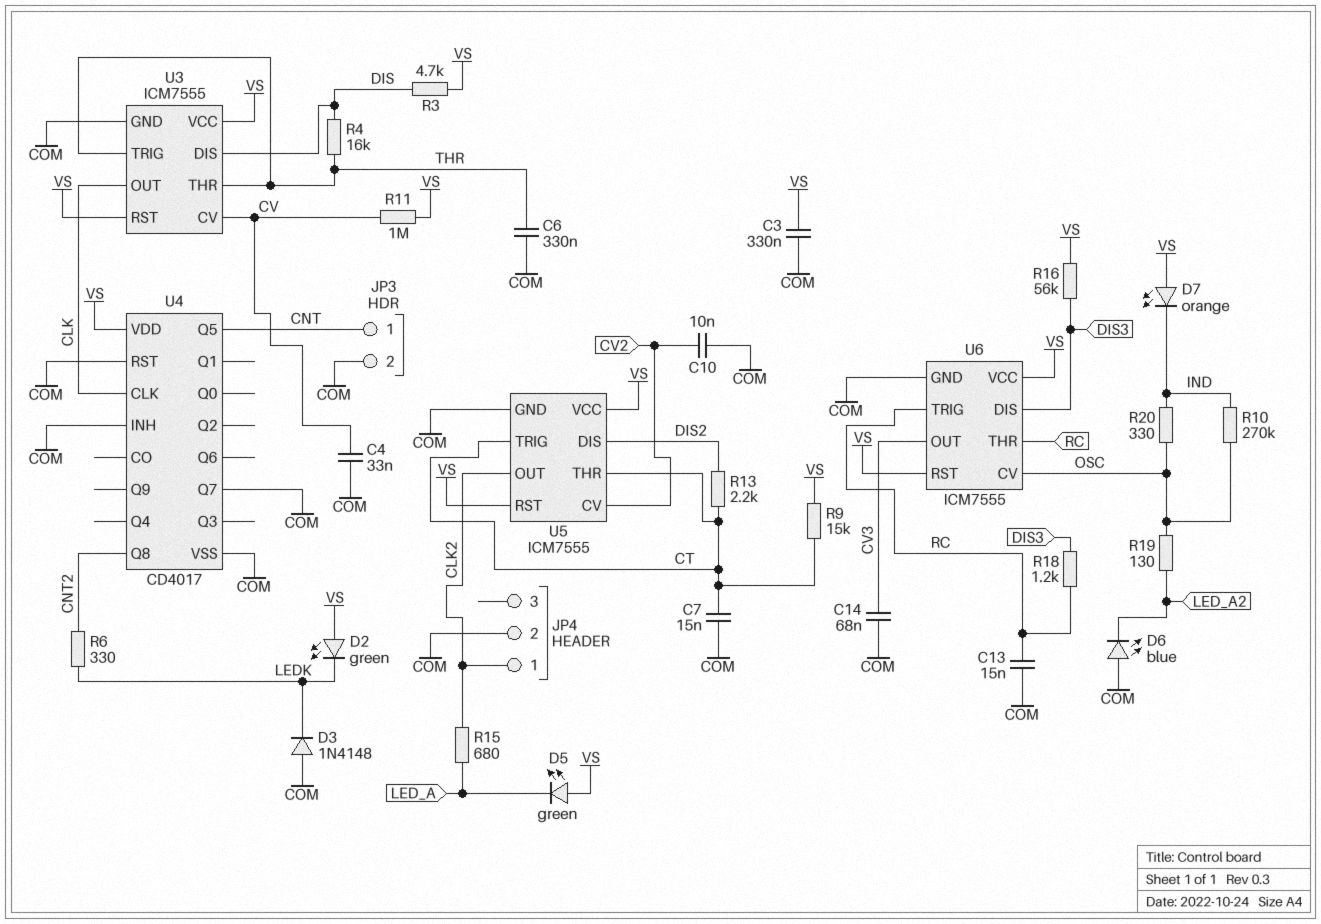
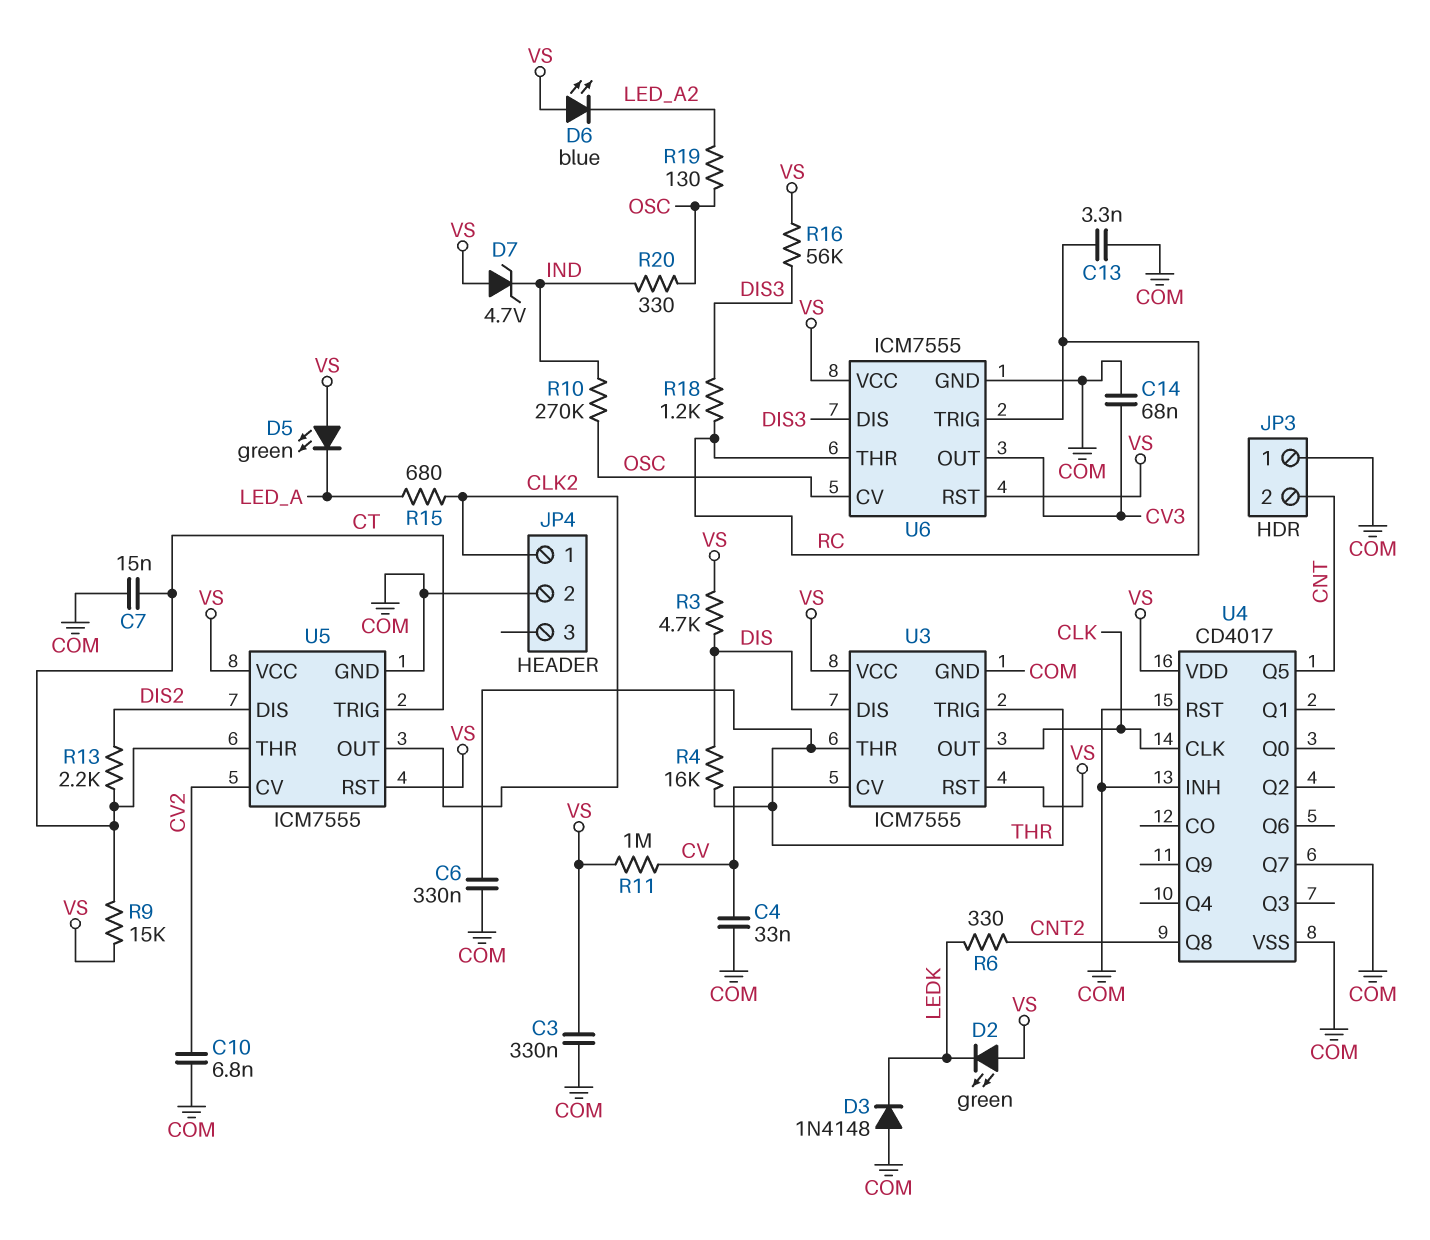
C10: 10nF (COM, CV2) -> 6.8nF (COM, CV2)
C13: 15nF (COM, RC) -> 3.3nF (COM, RC)
D6: LED blue (A COM, K LED_A2) -> LED blue (A VS, K LED_A2)
D7: LED orange (A VS, K IND) -> zener 4.7V (A VS, K IND)
JP3 pin 1: CNT -> COM
JP3 pin 2: COM -> CNT

